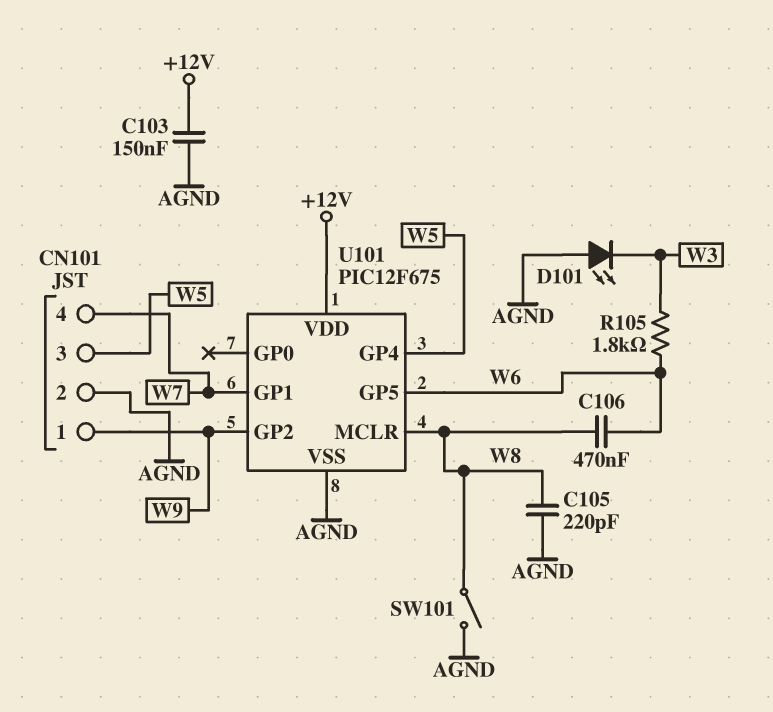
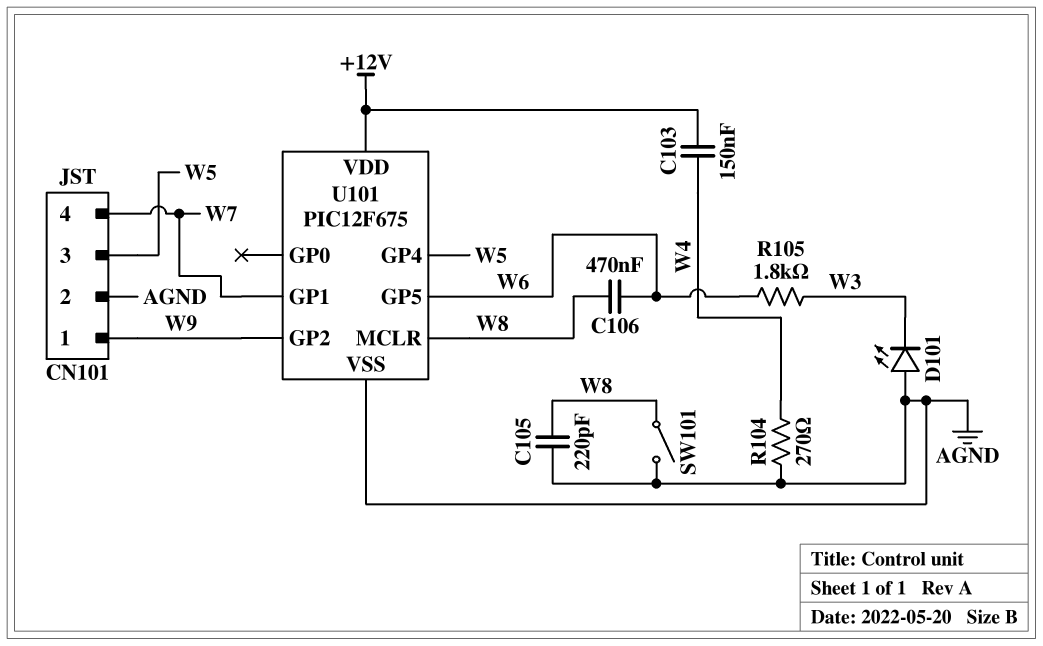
C103: 150nF (+12V, AGND) -> 150nF (+12V, W4)
R104: none -> 270 (AGND, W4)

